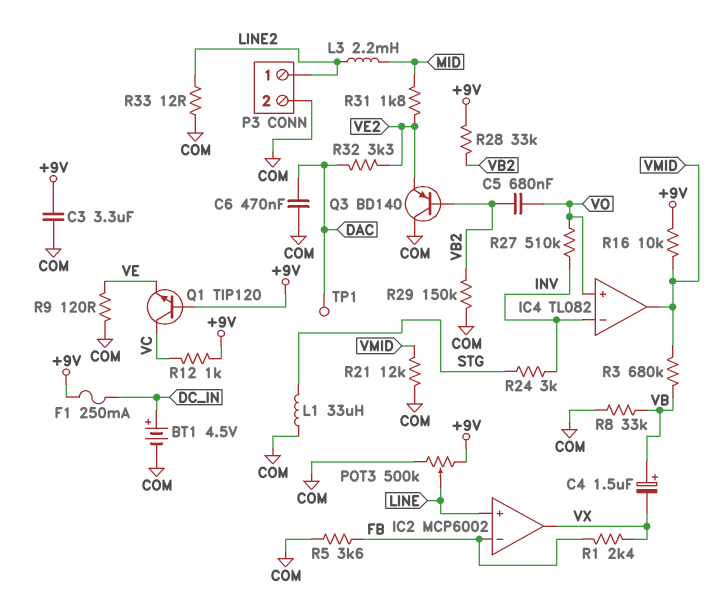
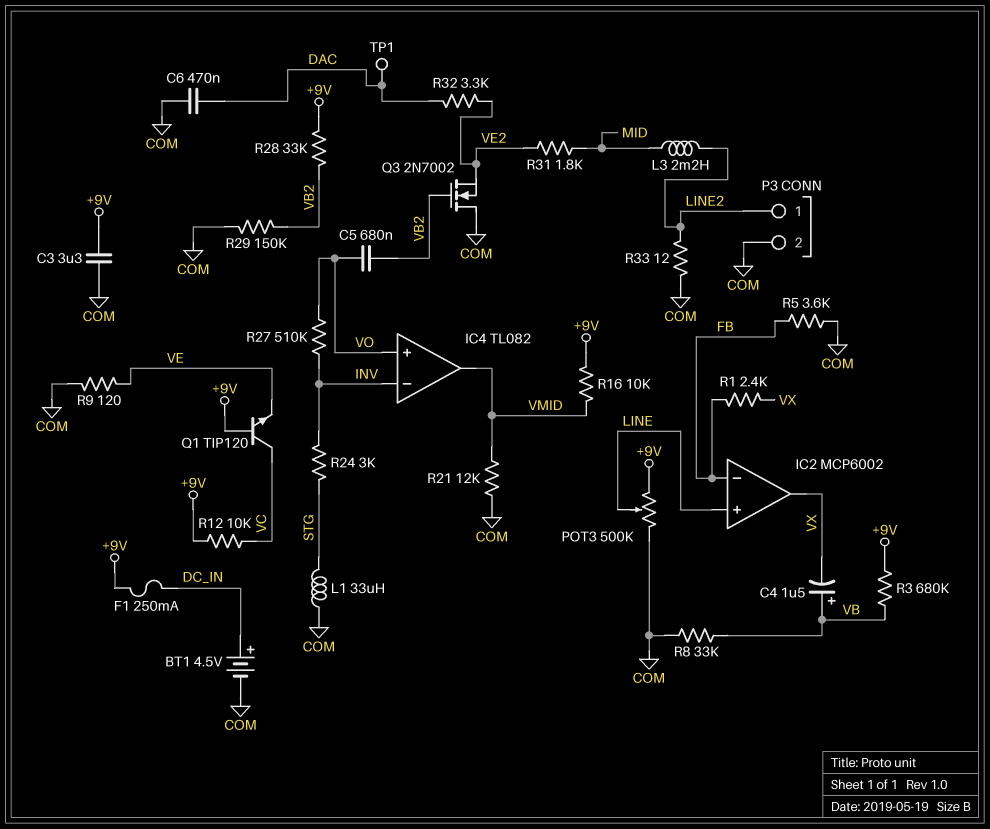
Q3: PNP BD140 (B VB2, C COM, E VE2) -> NMOS 2N7002 (G VB2, D COM, S VE2)
R3: 680k (VB, VMID) -> 680k (+9V, VB)
R12: 1k (+9V, VC) -> 10k (+9V, VC)

